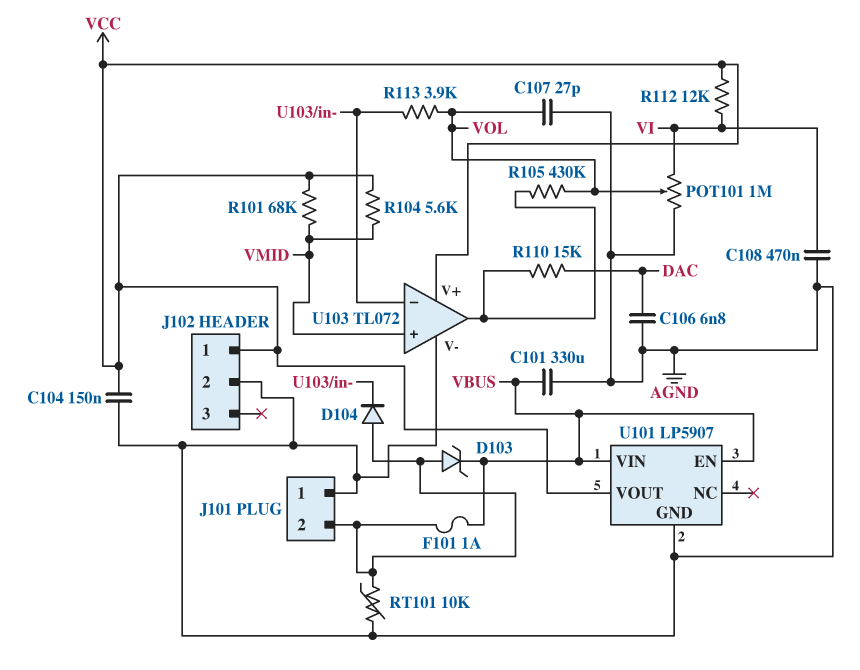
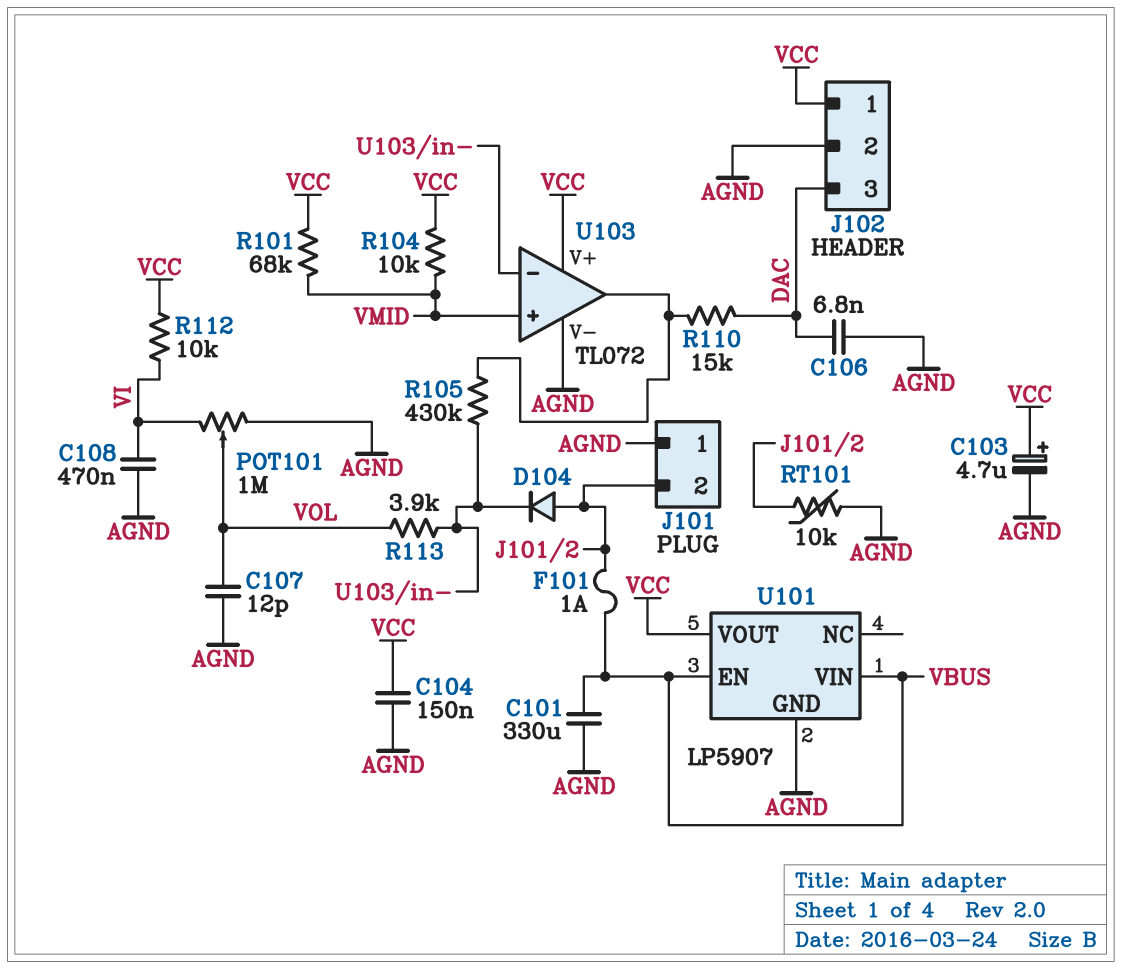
C103: none -> 4.7uF (plus VCC, minus AGND)
C107: 27pF (AGND, VOL) -> 12pF (AGND, VOL)
D103: zener (A J101/2, K VBUS) -> none
J102 pin 3: none -> DAC
R104: 5.6k (VCC, VMID) -> 10k (VCC, VMID)
R105: 430k (U103/out, VOL) -> 430k (U103/in-, U103/out)
R112: 12k (VCC, VI) -> 10k (VCC, VI)

